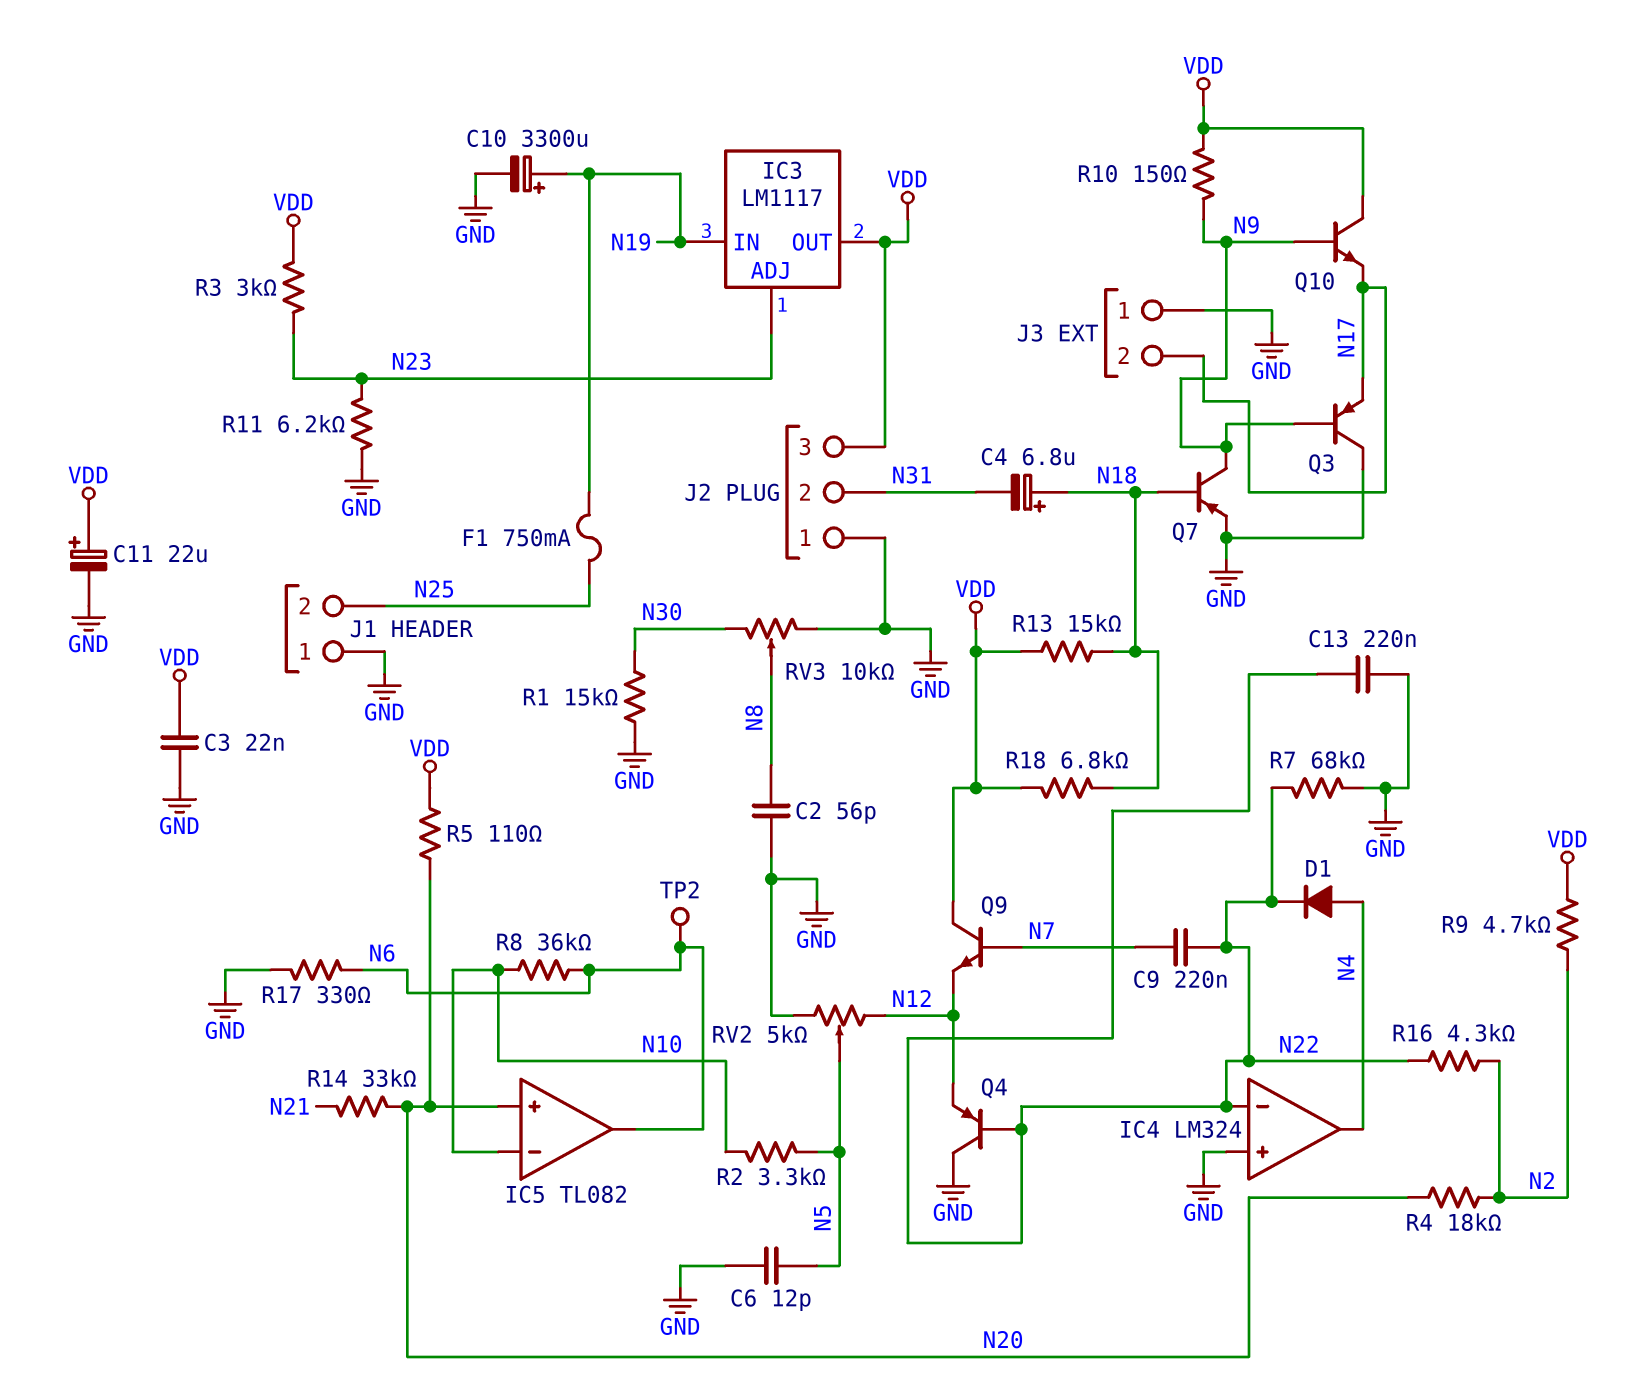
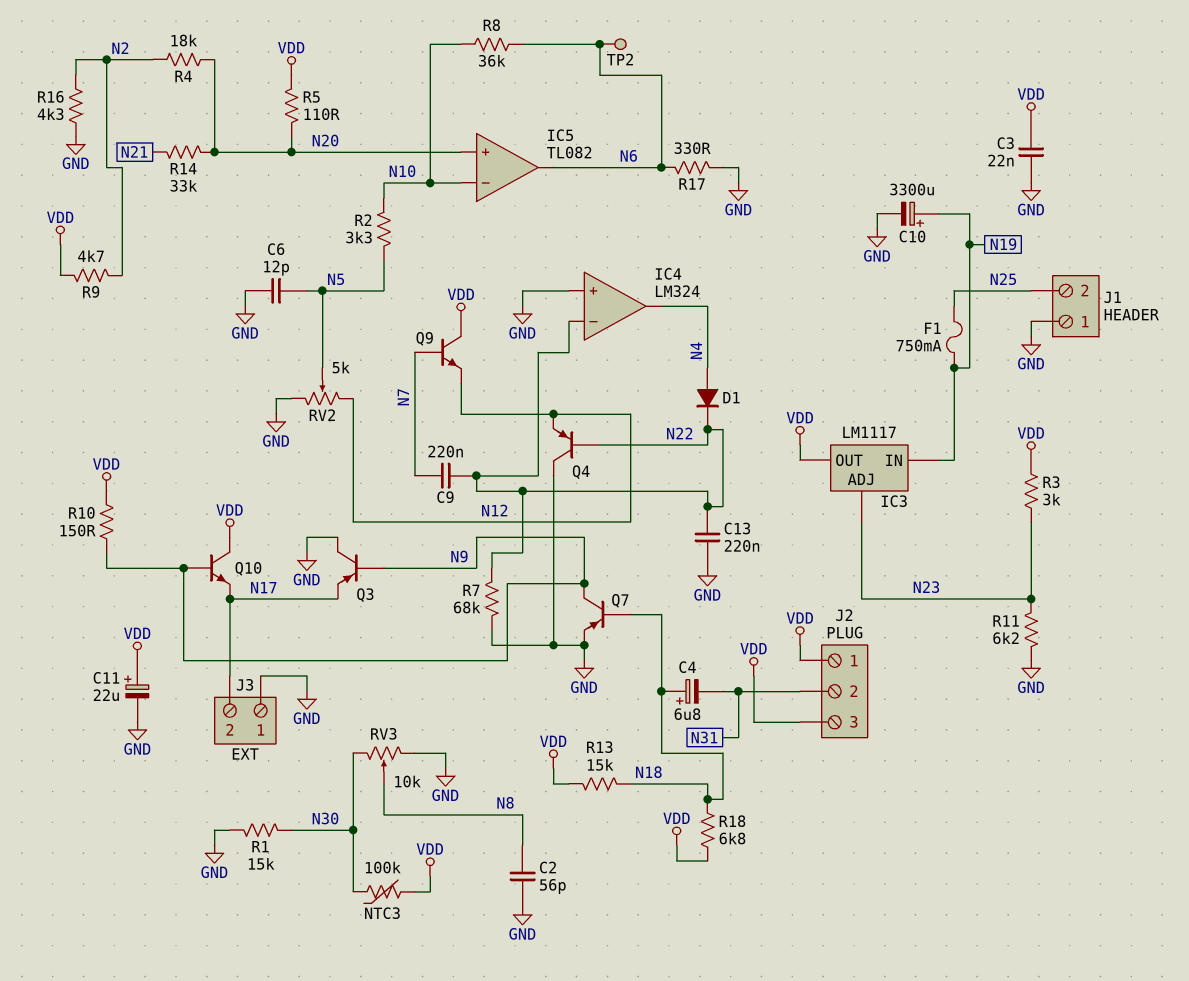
J2 pin 1: GND -> VDD
NTC3: none -> 100k (N30, VDD)
R16: 4.3k (N2, N22) -> 4.3k (GND, N2)

